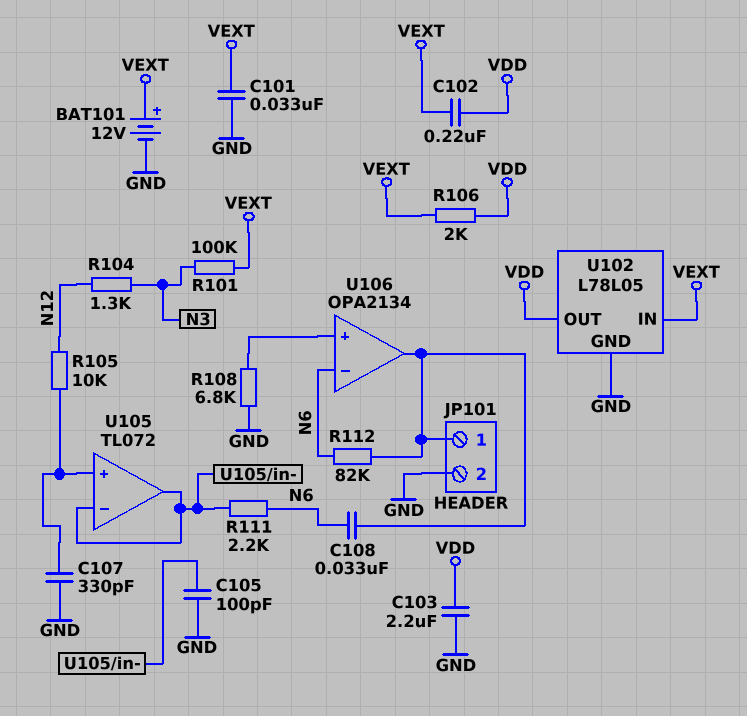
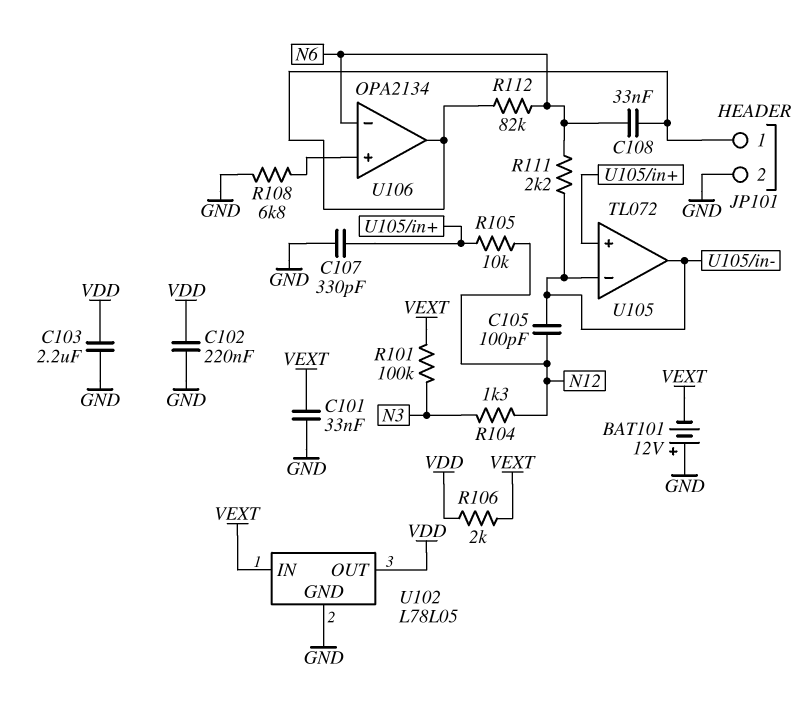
BAT101: 12V (plus VEXT, minus GND) -> 12V (plus GND, minus VEXT)
C102: 220nF (VDD, VEXT) -> 220nF (GND, VDD)
C105: 100pF (GND, U105/in-) -> 100pF (N12, U105/in-)

